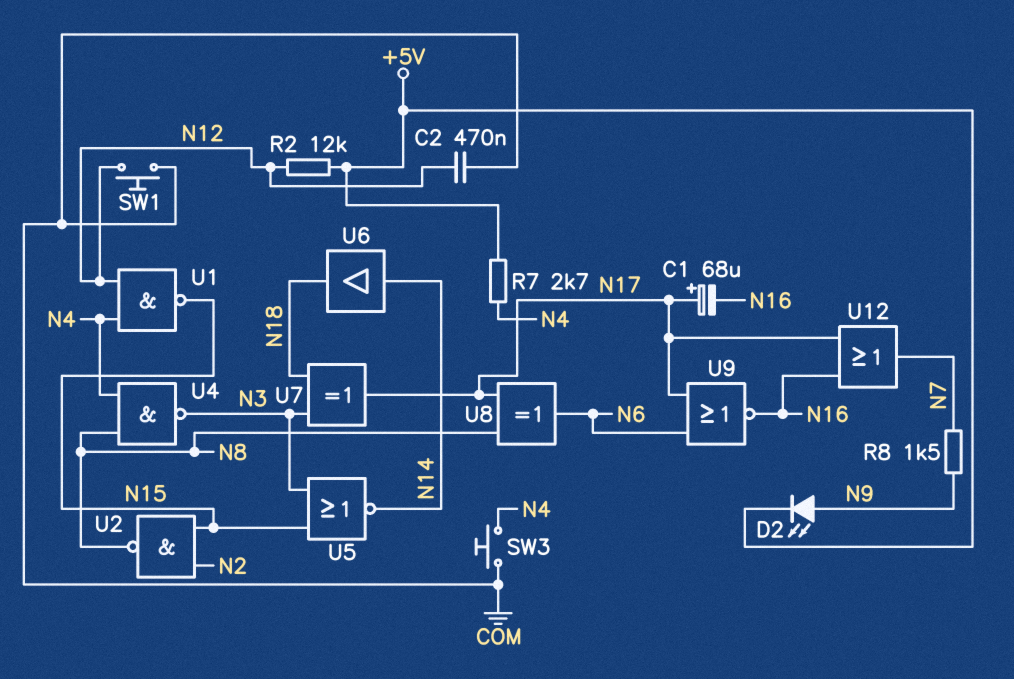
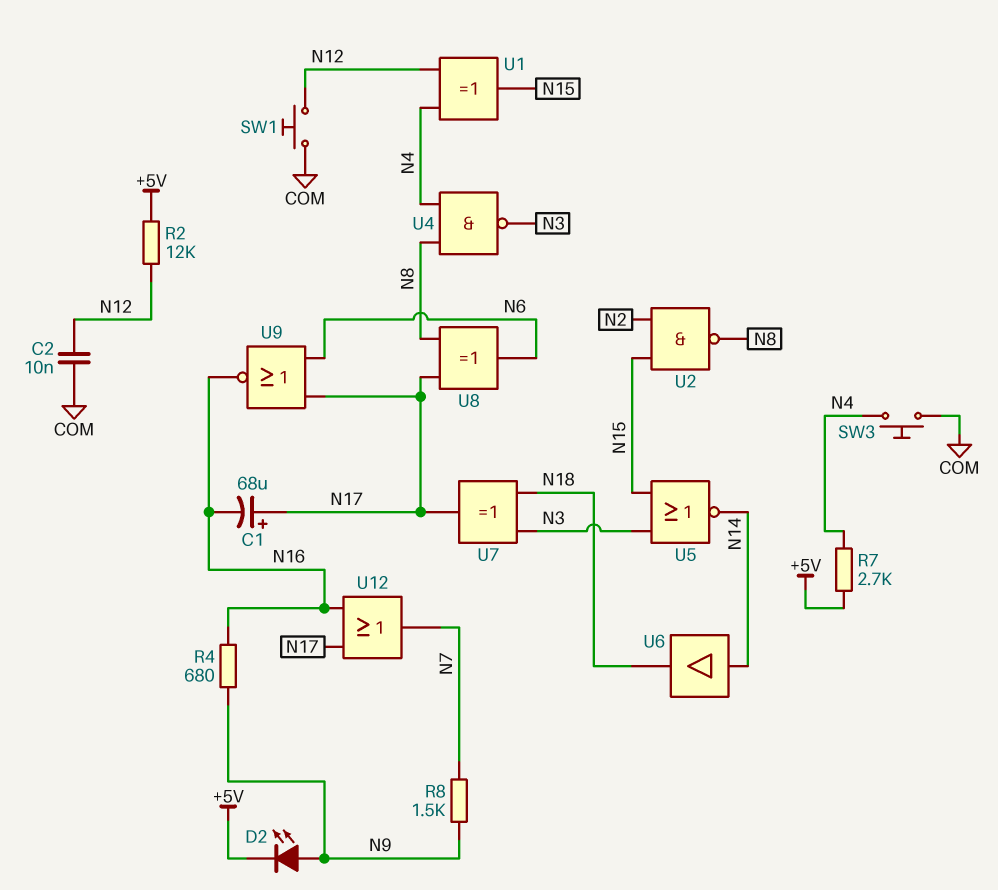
C2: 470nF (COM, N12) -> 10nF (COM, N12)
R4: none -> 680 (N9, N16)
U1: NAND (in N4, in N12, out N15) -> XOR (in N4, in N12, out N15)

